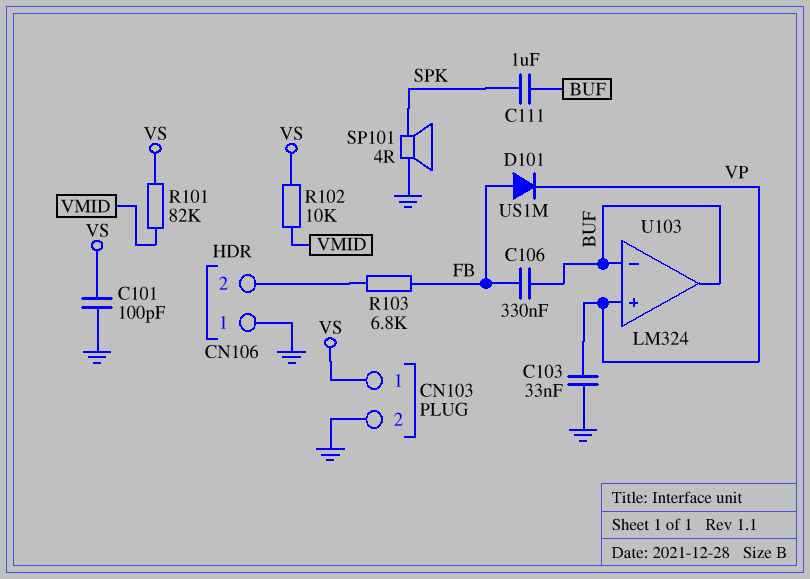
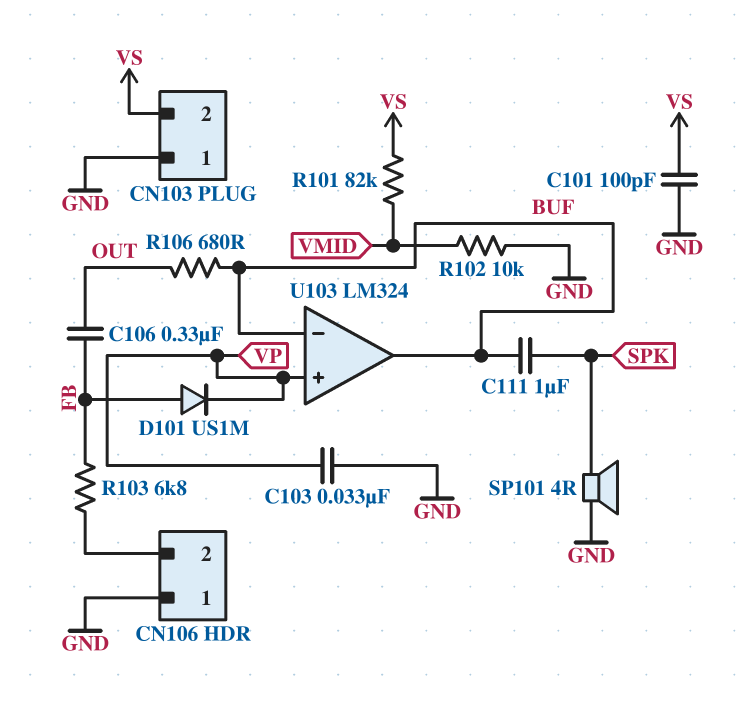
C106: 330nF (BUF, FB) -> 330nF (FB, OUT)
CN103 pin 1: VS -> GND
CN103 pin 2: GND -> VS
R102: 10k (VMID, VS) -> 10k (GND, VMID)
R106: none -> 680 (BUF, OUT)

